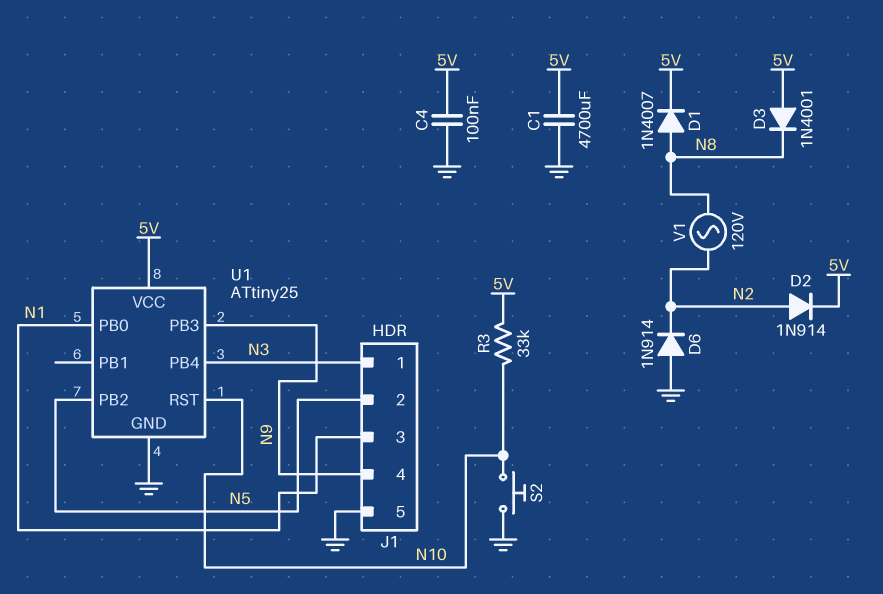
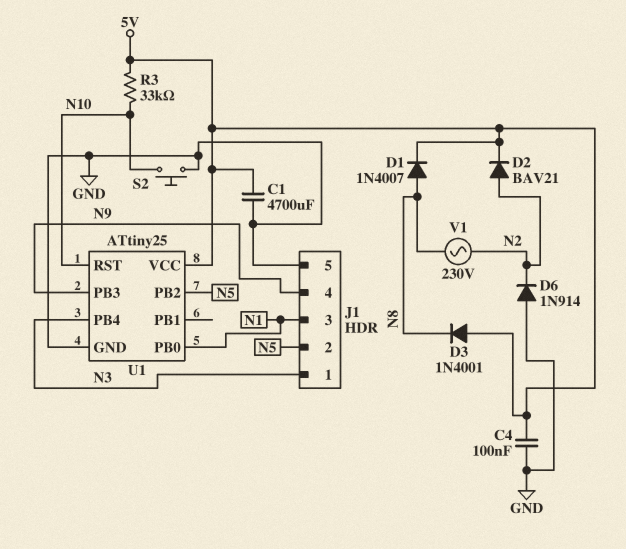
D2: diode 1N914 (A N2, K 5V) -> diode BAV21 (A N2, K 5V)
V1: AC 120V (N2, N8) -> AC 230V (N2, N8)

